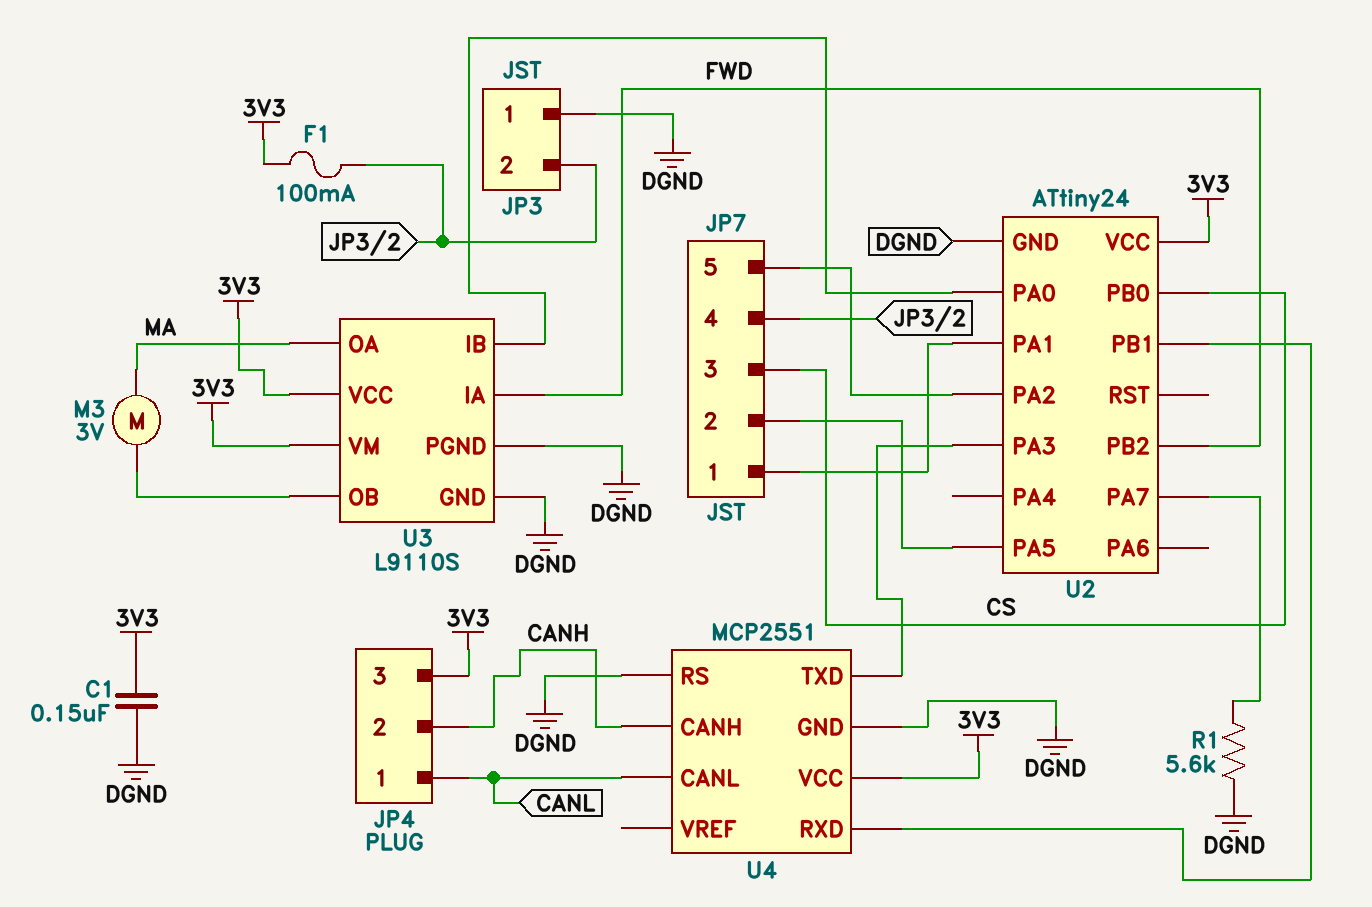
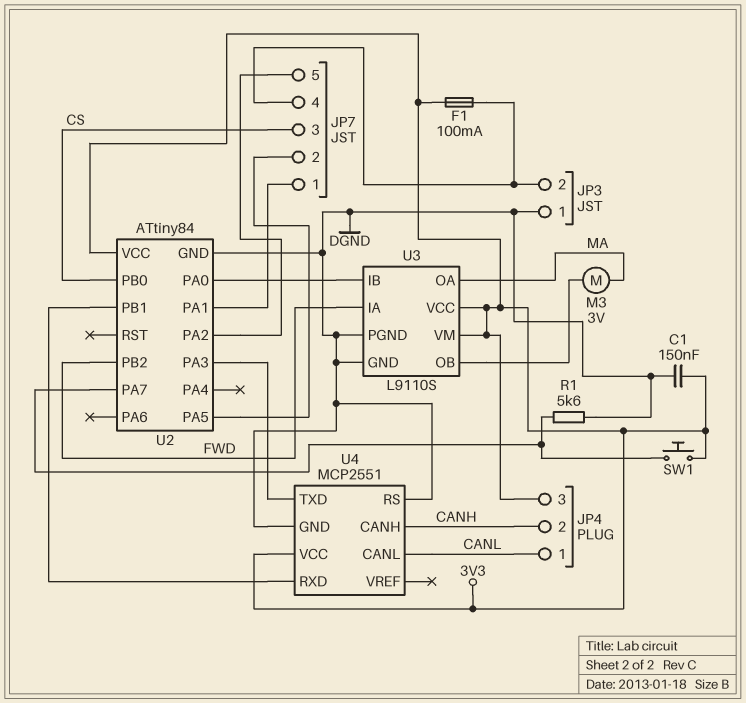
SW1: none -> button (3V3, U2/PA7)
U2: ATtiny24 -> ATtiny84

